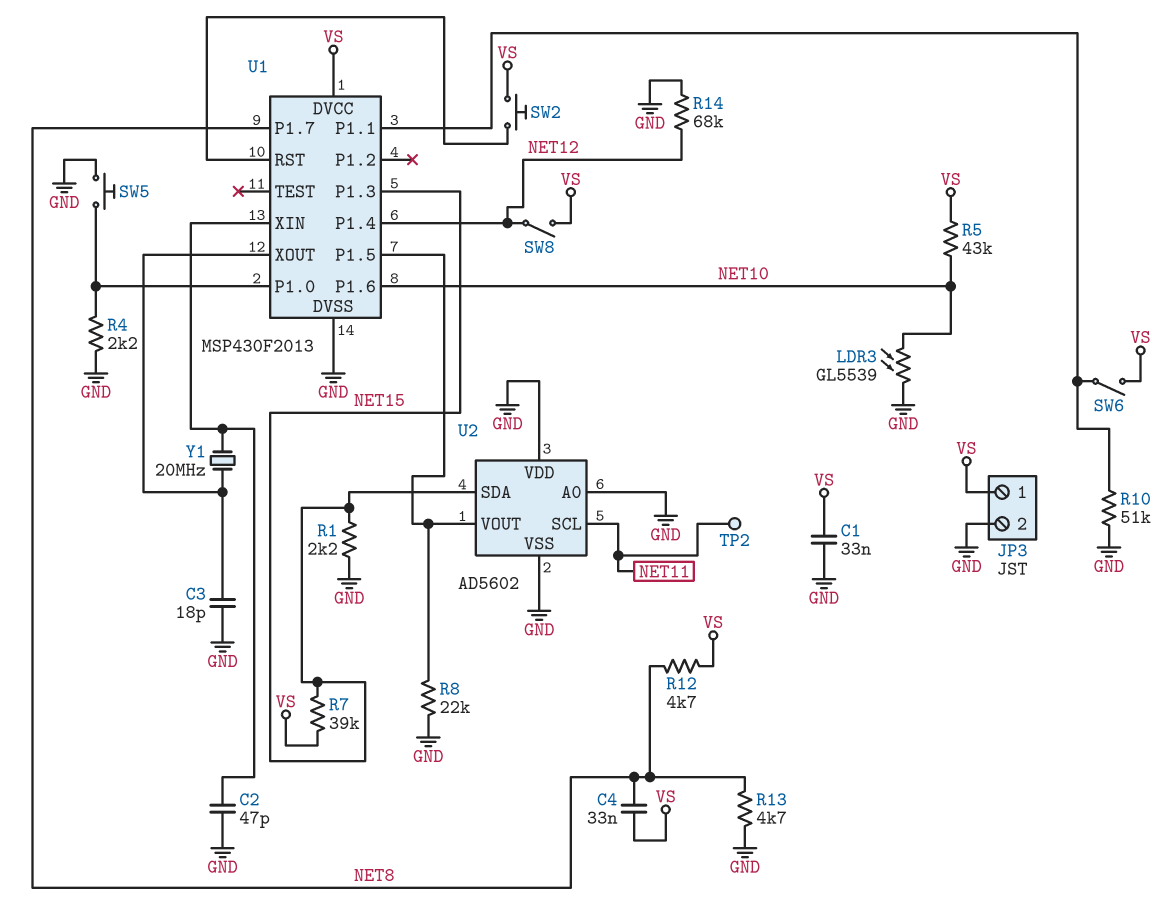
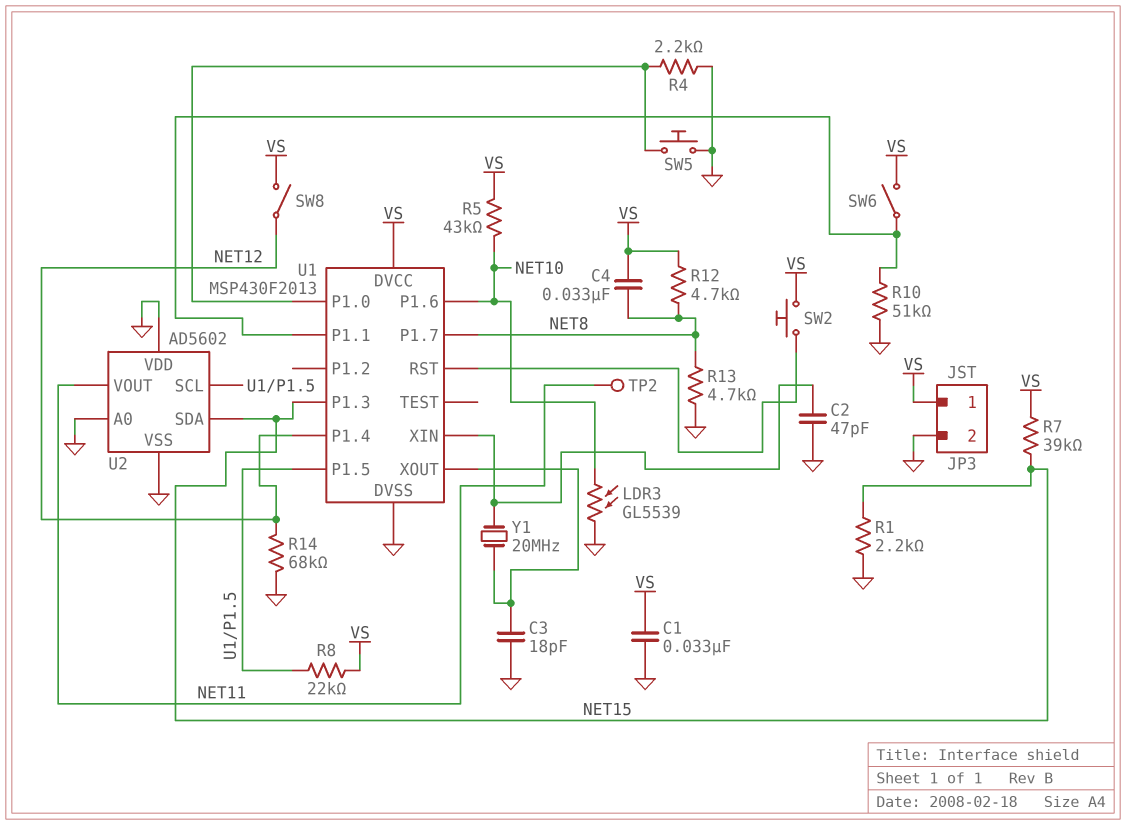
R8: 22k (GND, U1/P1.5) -> 22k (U1/P1.5, VS)
U2 pin SCL: NET11 -> U1/P1.5
U2 pin VOUT: U1/P1.5 -> NET11

